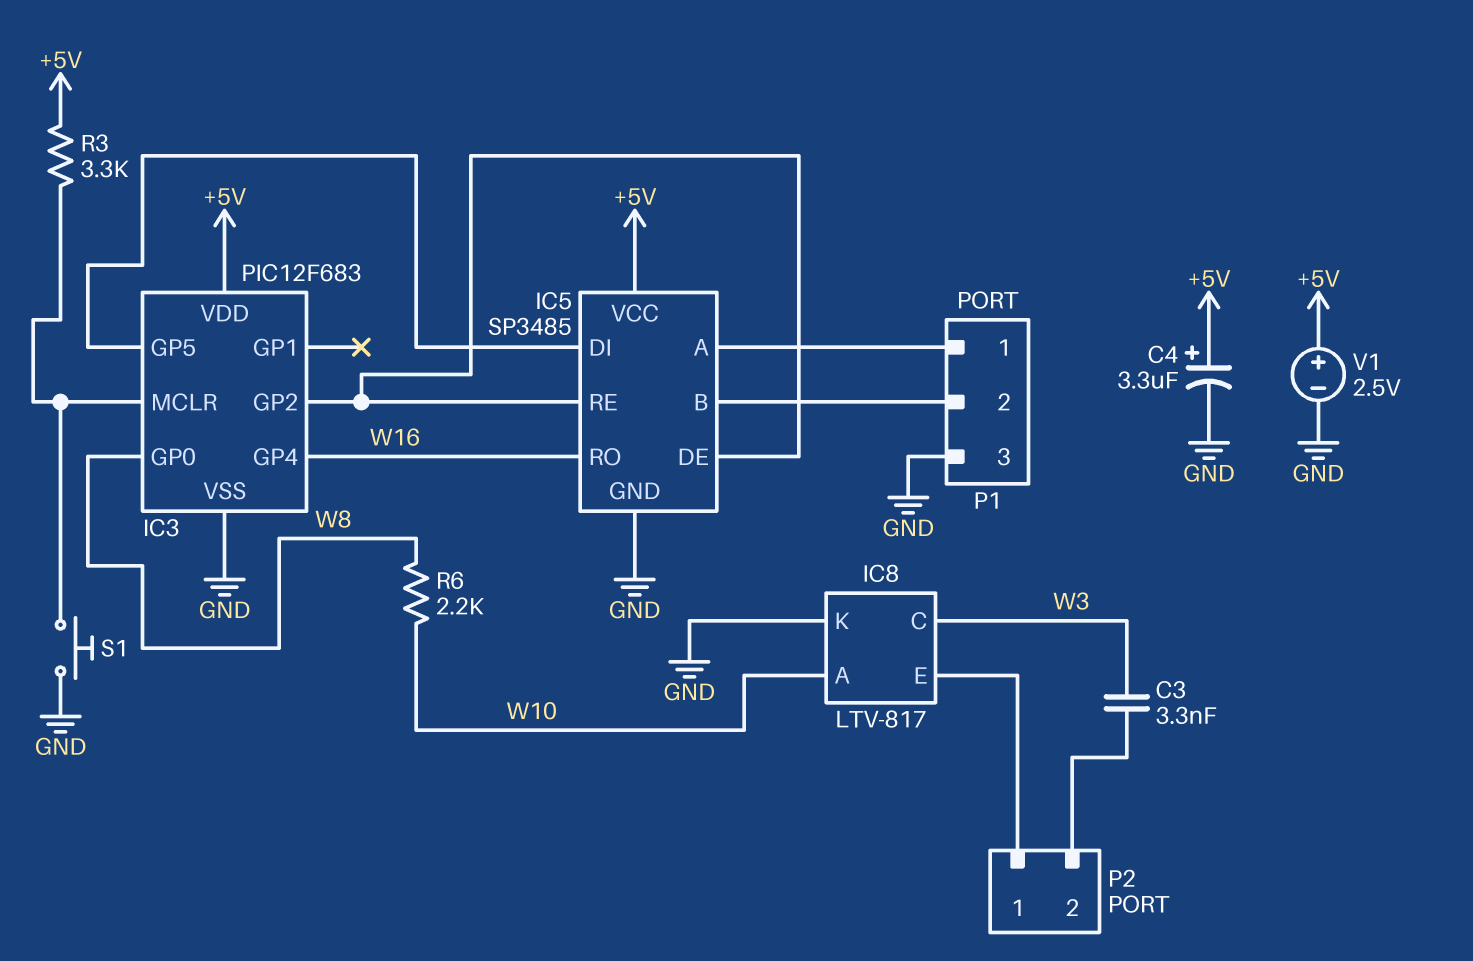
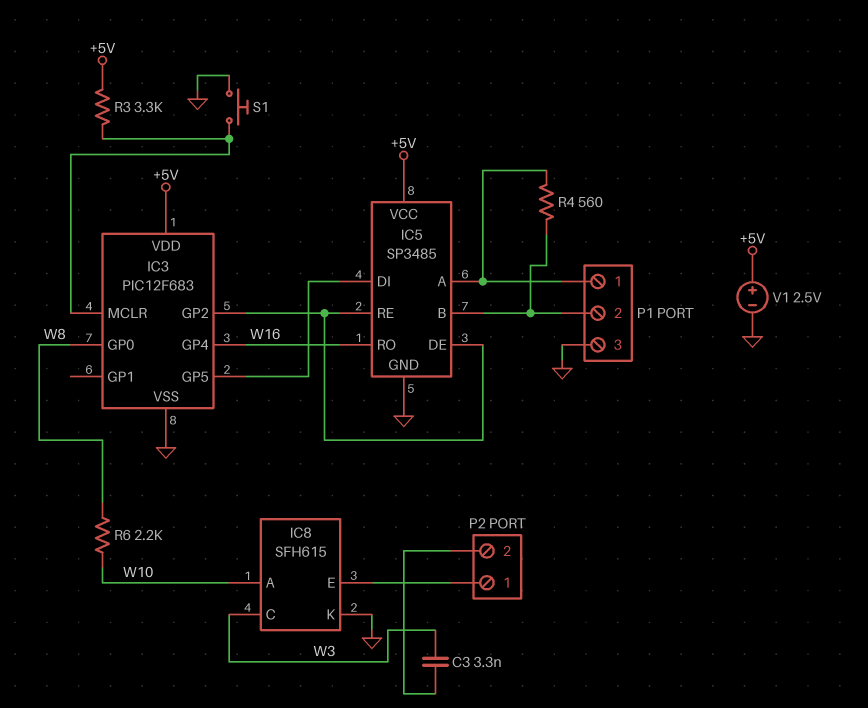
C4: 3.3uF (plus +5V, minus GND) -> none
IC8: LTV-817 -> SFH615
R4: none -> 560 (IC5/A, IC5/B)

